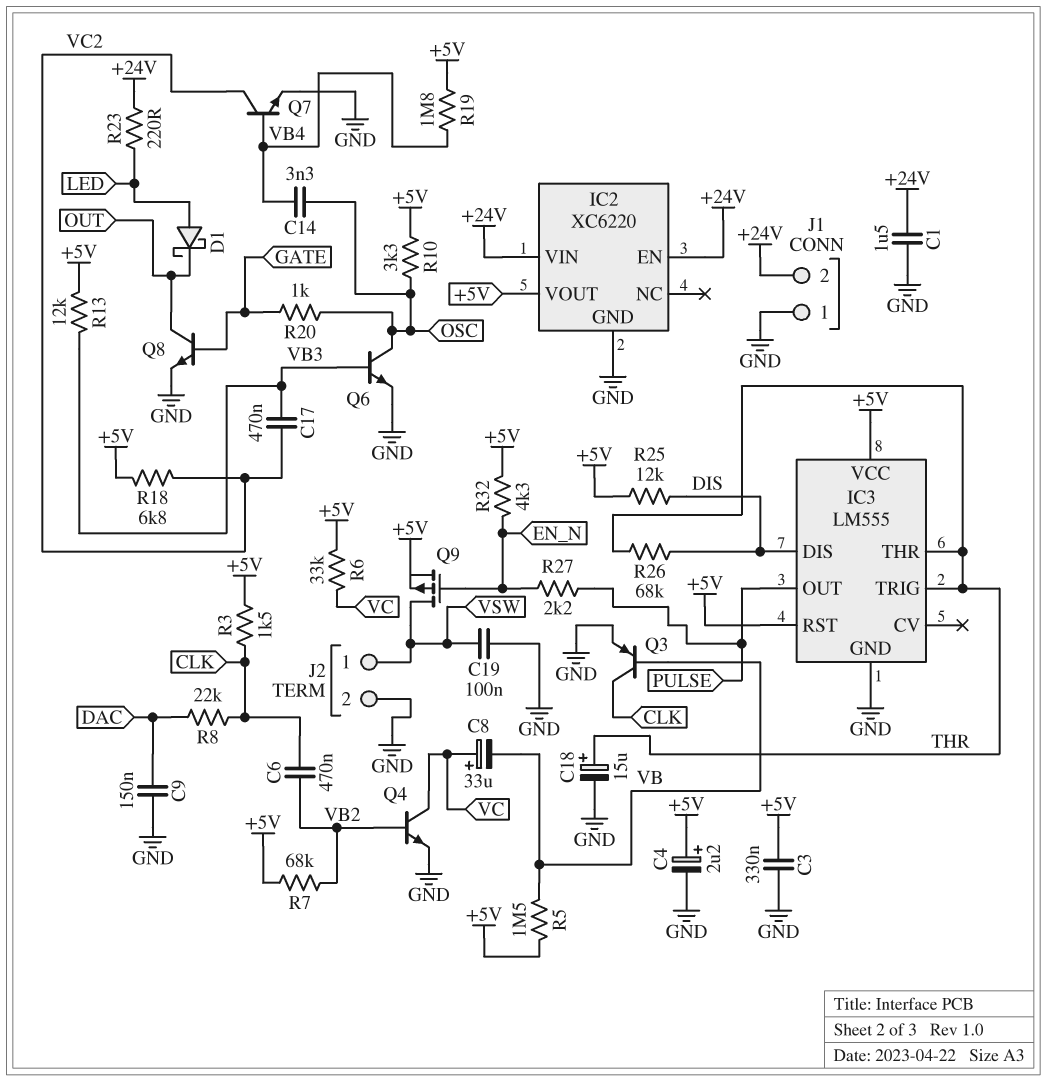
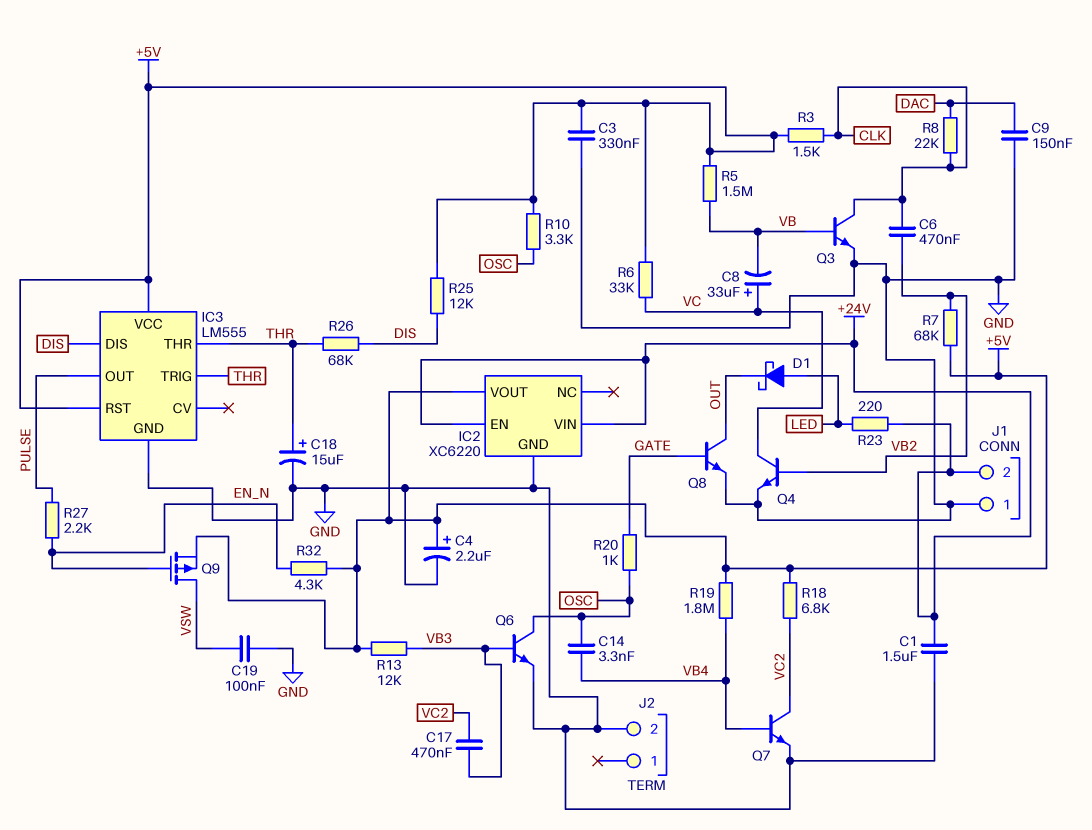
J2 pin 1: VSW -> none
Q3: PNP (B VB, C CLK, E GND) -> NPN (B VB, C CLK, E GND)

